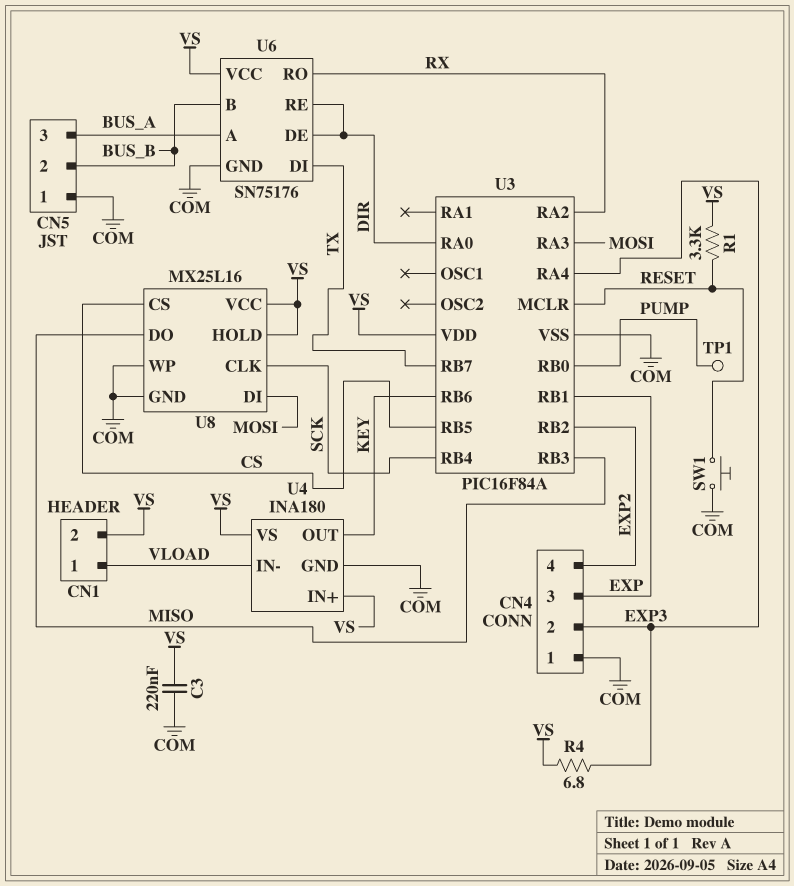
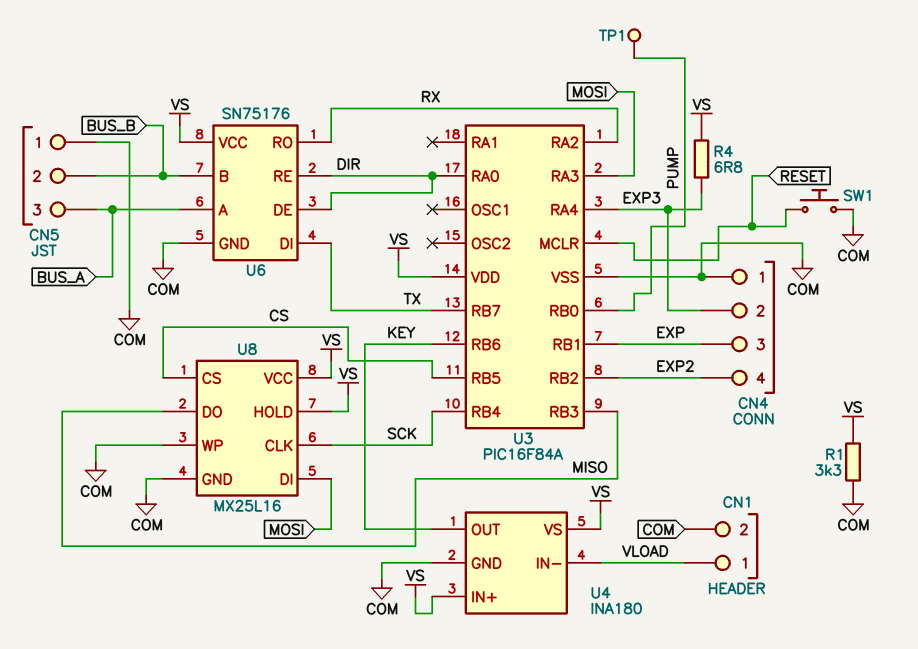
C3: 220nF (COM, VS) -> none
CN1 pin 2: VS -> COM
R1: 3.3k (RESET, VS) -> 3.3k (COM, VS)

